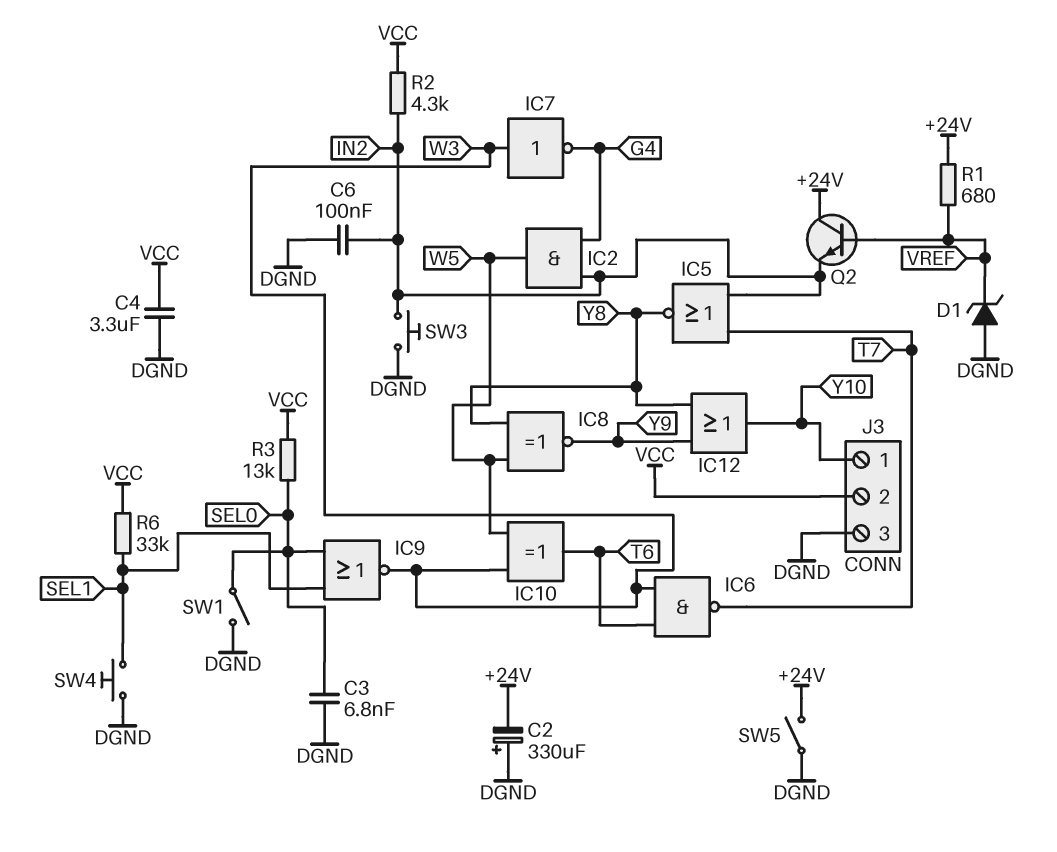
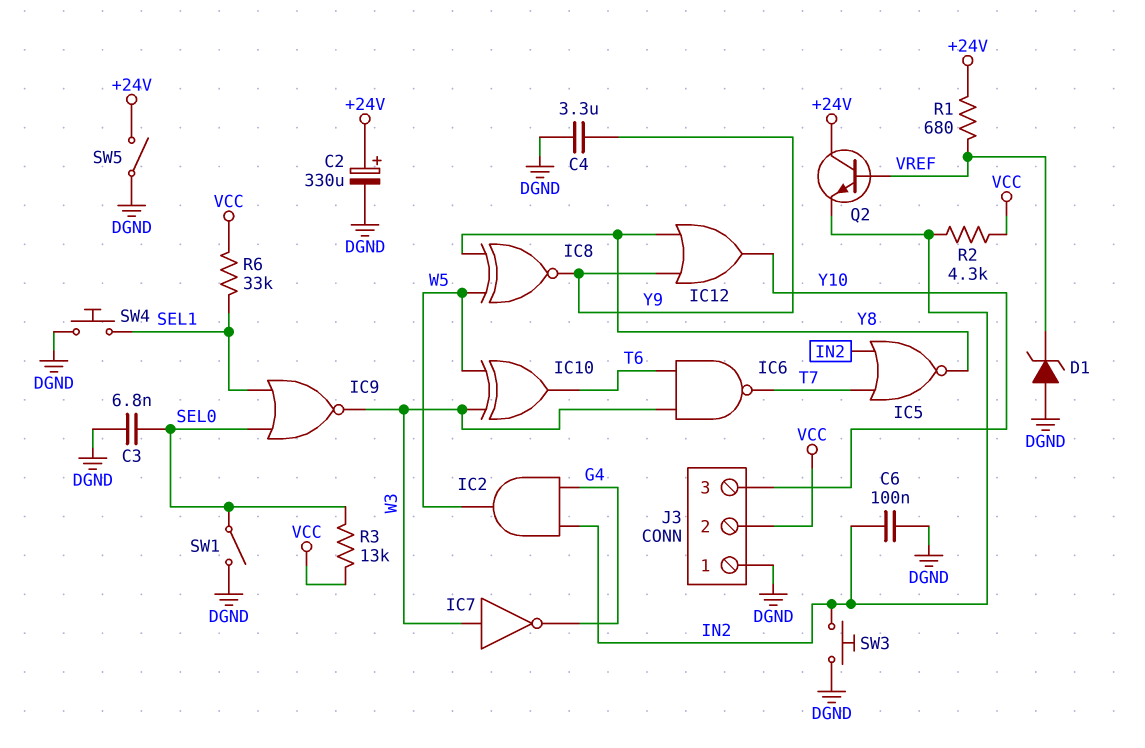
C2: 330uF (plus DGND, minus +24V) -> 330uF (plus +24V, minus DGND)
C4: 3.3uF (DGND, VCC) -> 3.3uF (DGND, Y9)
J3 pin 1: Y10 -> DGND
J3 pin 3: DGND -> Y10

